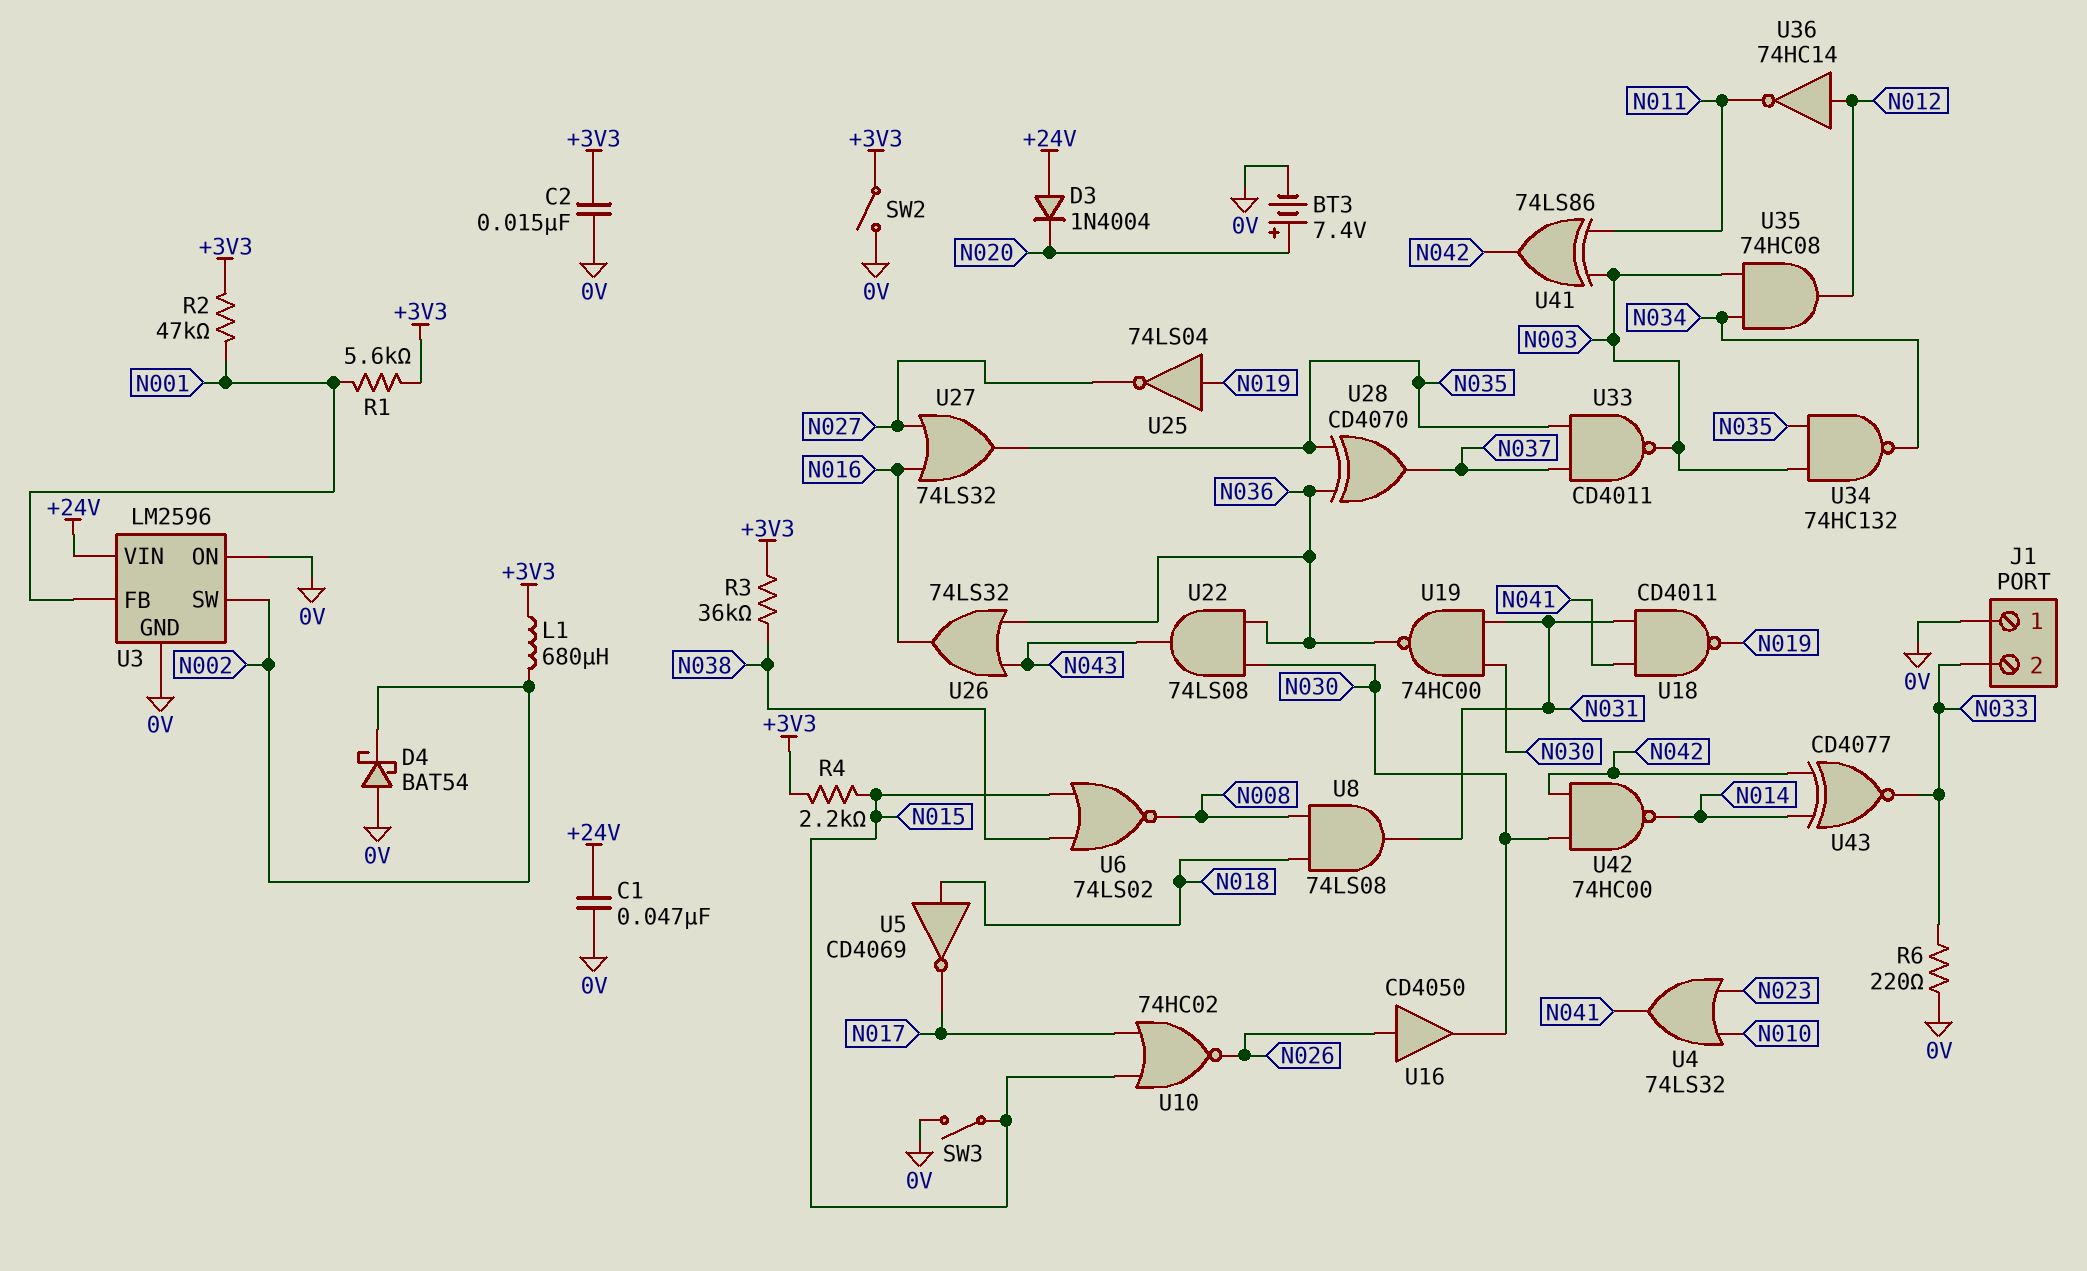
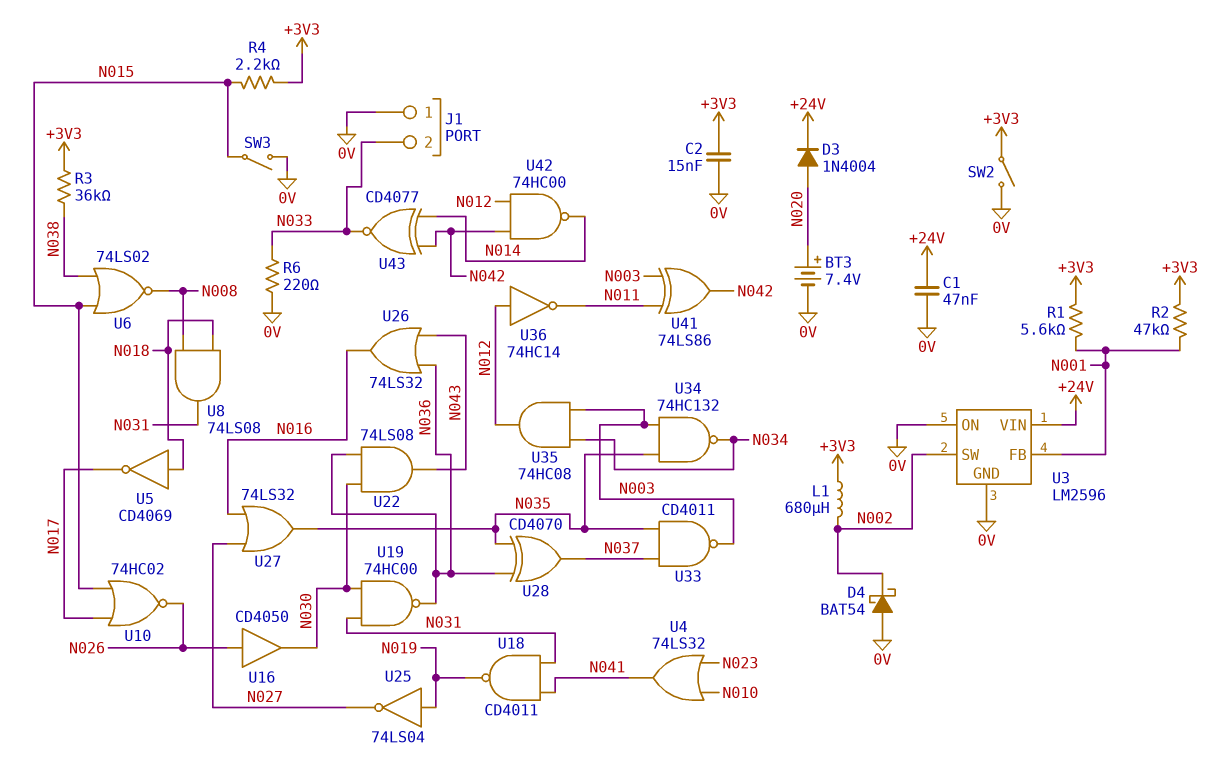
D3: diode 1N4004 (A +24V, K N020) -> diode 1N4004 (A N020, K +24V)
U42: NAND 74HC00 (in N030, in N042, out N014) -> NAND 74HC00 (in N012, in N042, out N014)

